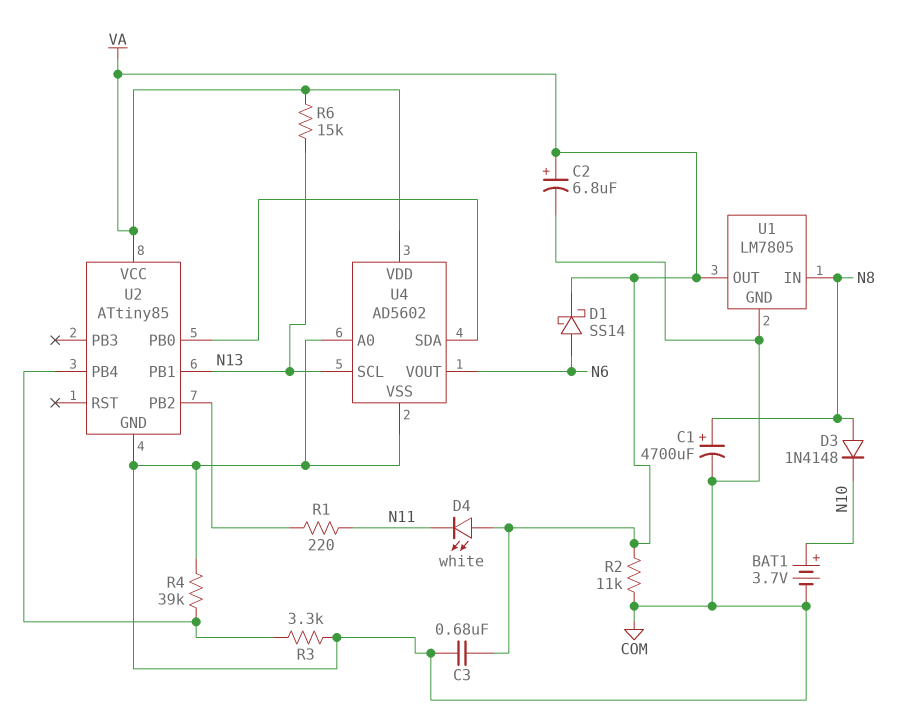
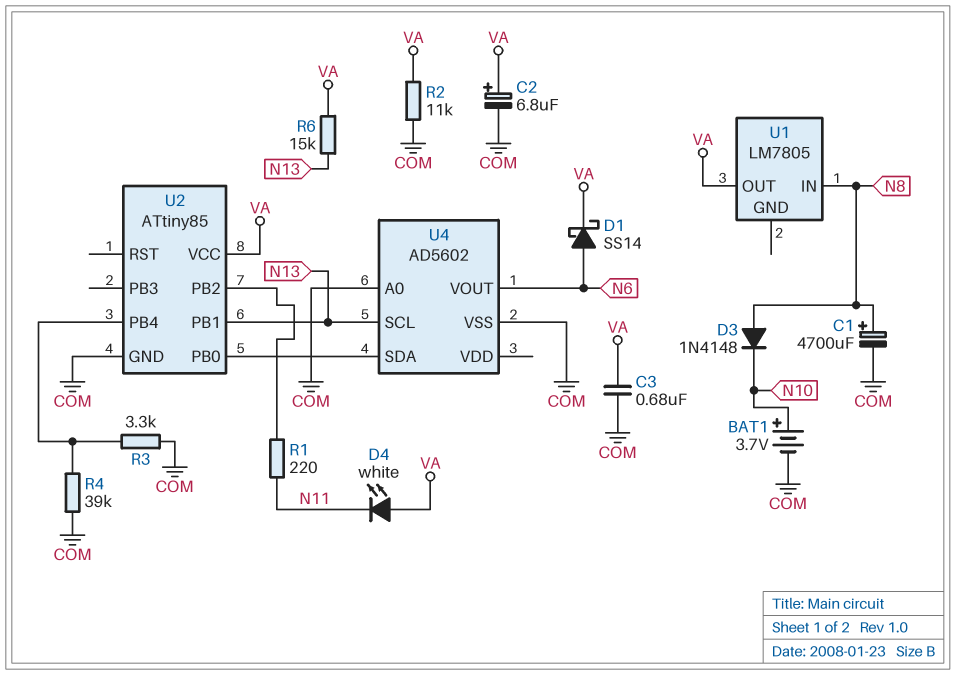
U1 pin GND: COM -> none
U4 pin VDD: VA -> none

